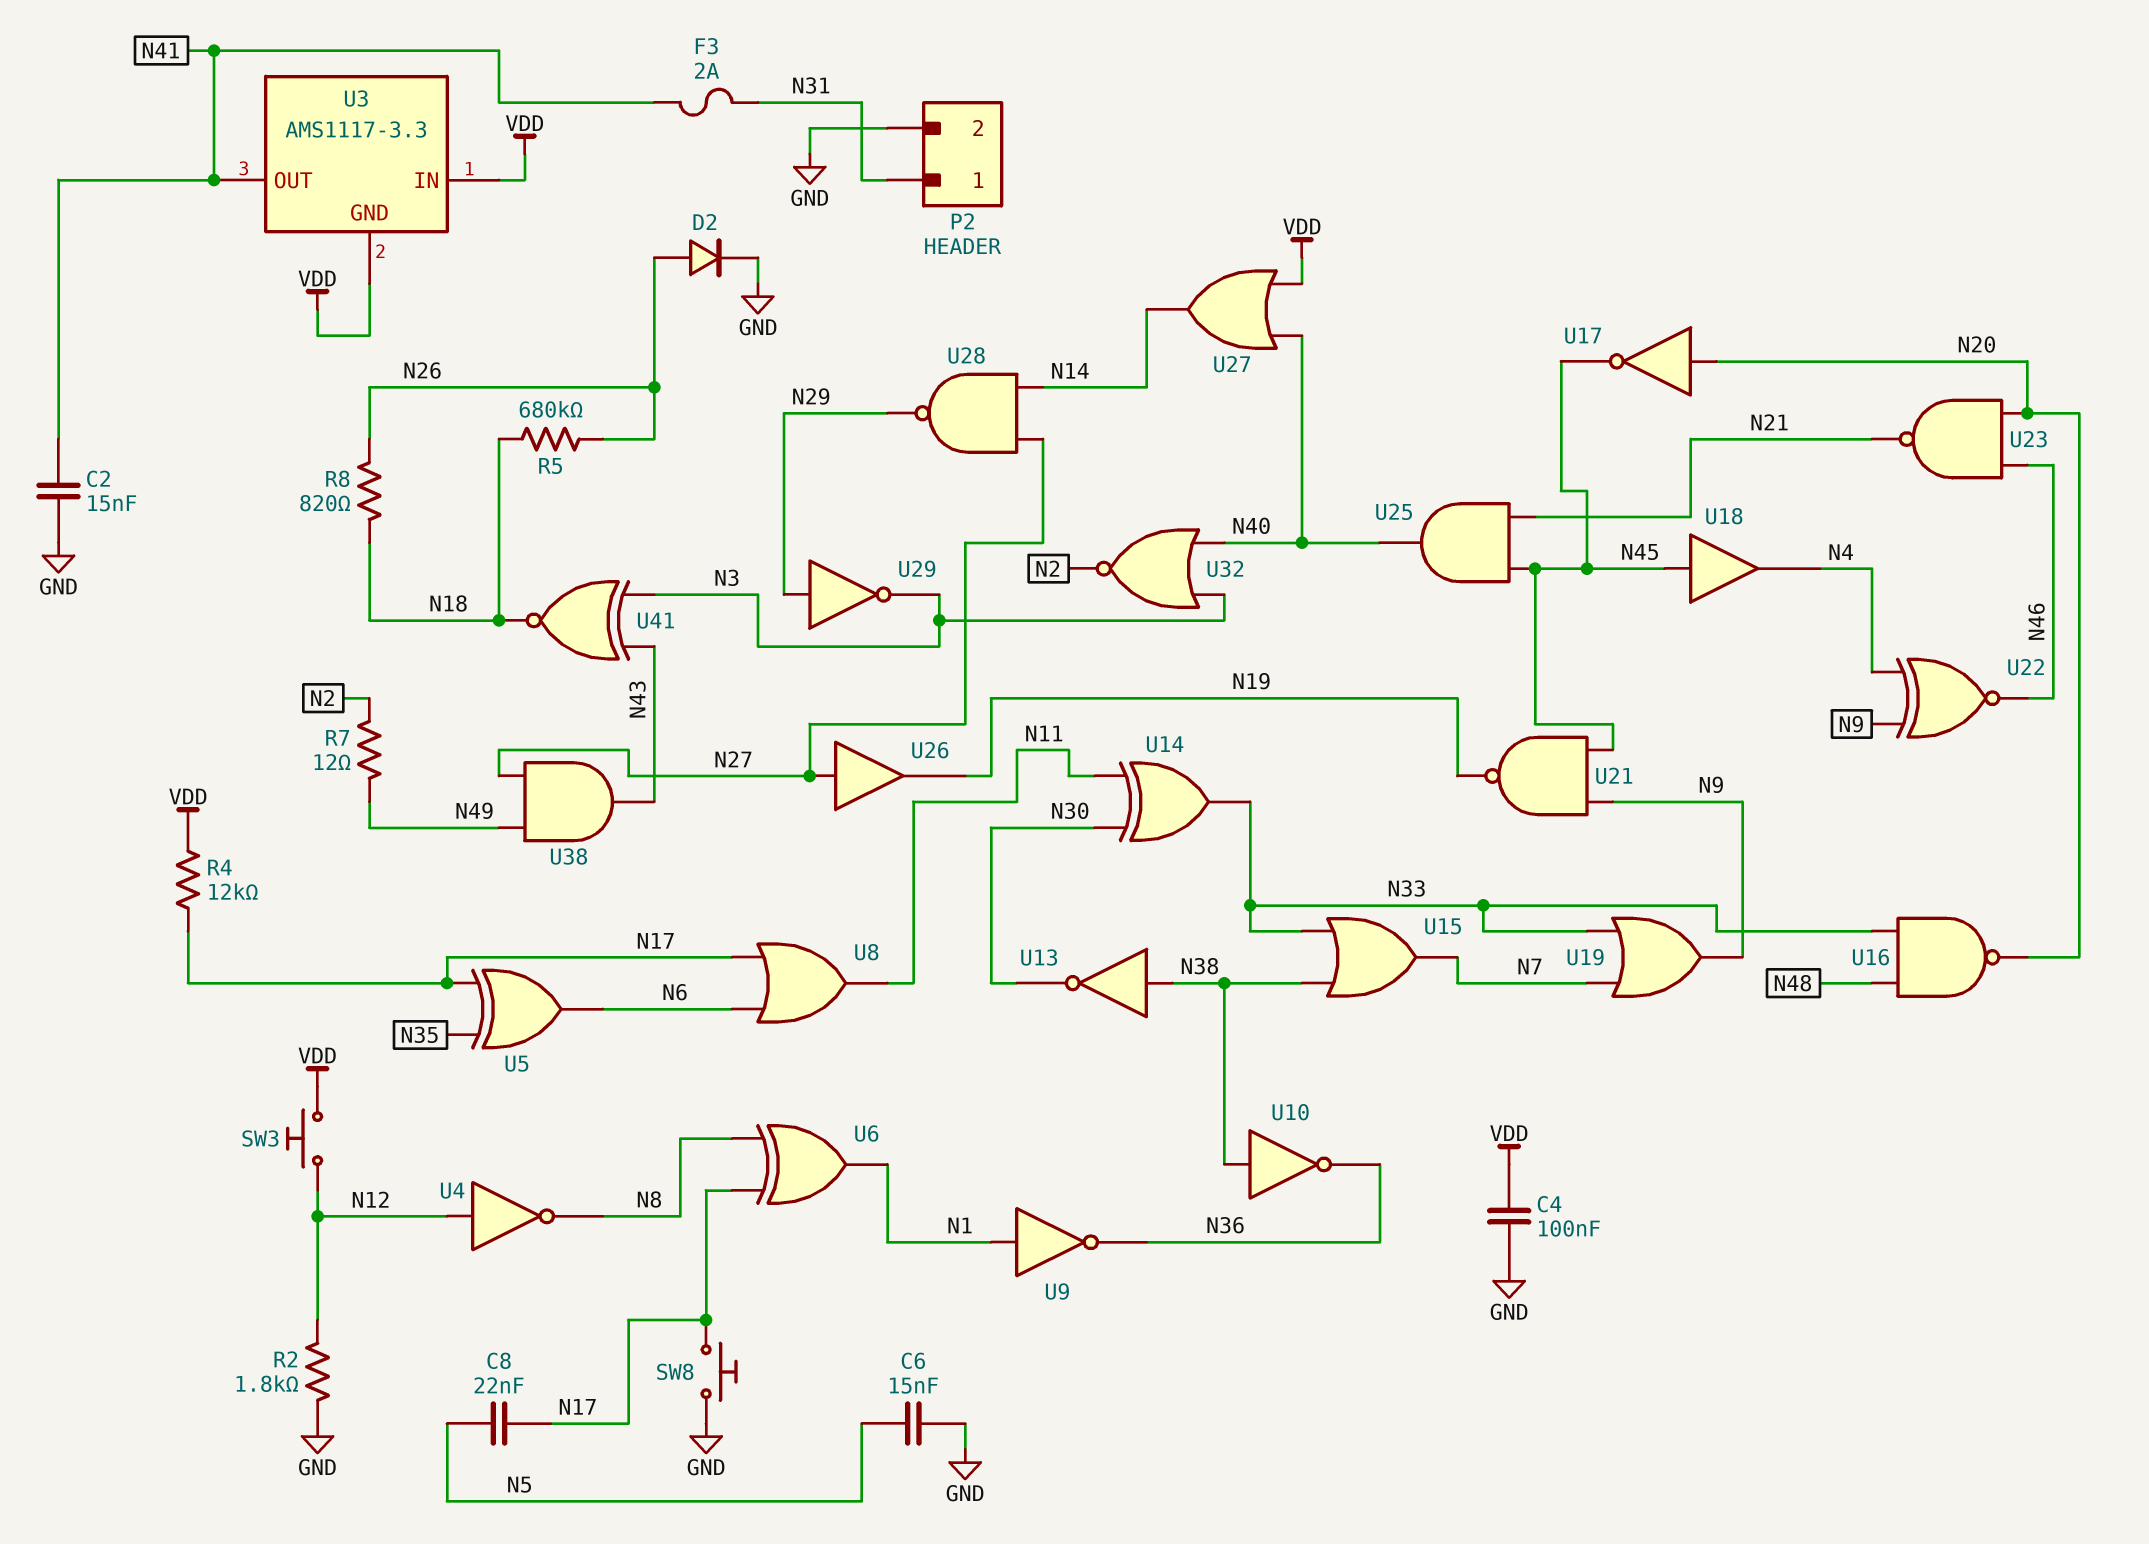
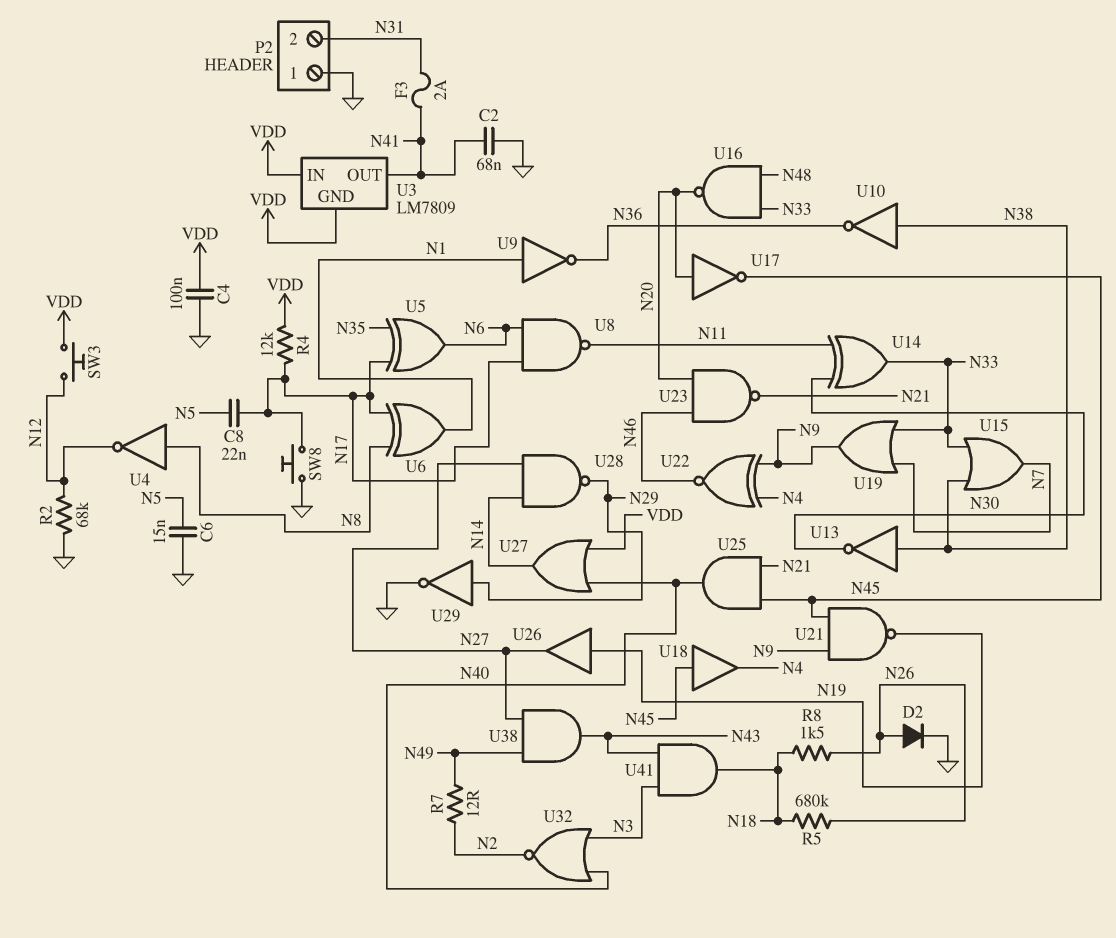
C2: 15nF (GND, N41) -> 68nF (GND, N41)
P2 pin 1: N31 -> GND
P2 pin 2: GND -> N31
R2: 1.8k (GND, N12) -> 68k (GND, N12)
R8: 820 (N18, N26) -> 1.5k (N18, N26)
U3: AMS1117-3.3 -> LM7809
U4: NOT (in N12, out N8) -> NOT (in N8, out N12)
U8: OR (in N6, in N17, out N11) -> NAND (in N6, in N17, out N11)
U26: buffer (in N27, out N19) -> buffer (in N19, out N27)
U29: NOT (in N29, out N3) -> NOT (in N29, out GND)
U41: XNOR (in N3, in N43, out N18) -> AND (in N3, in N43, out N18)

